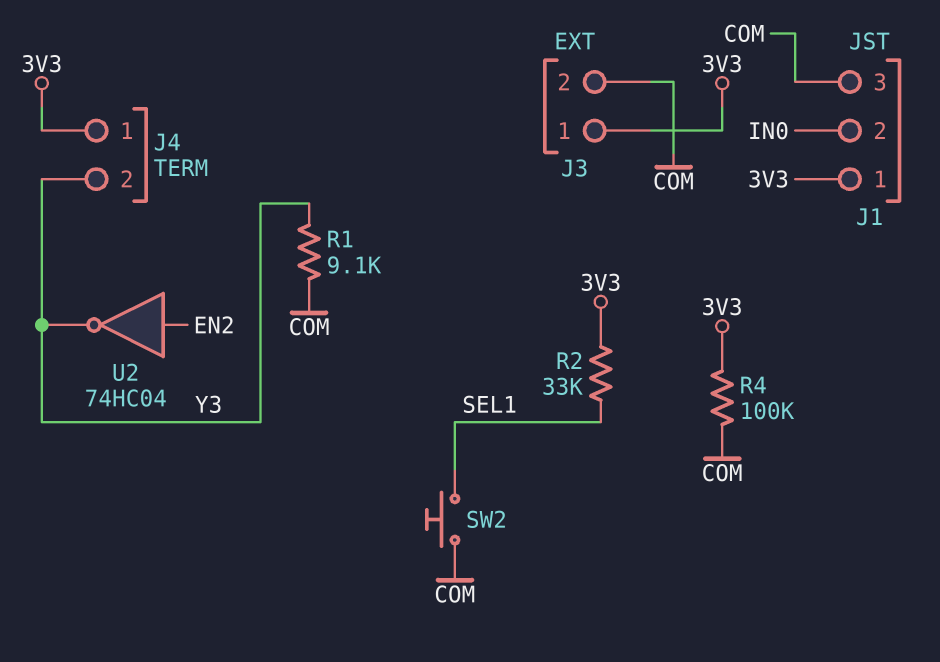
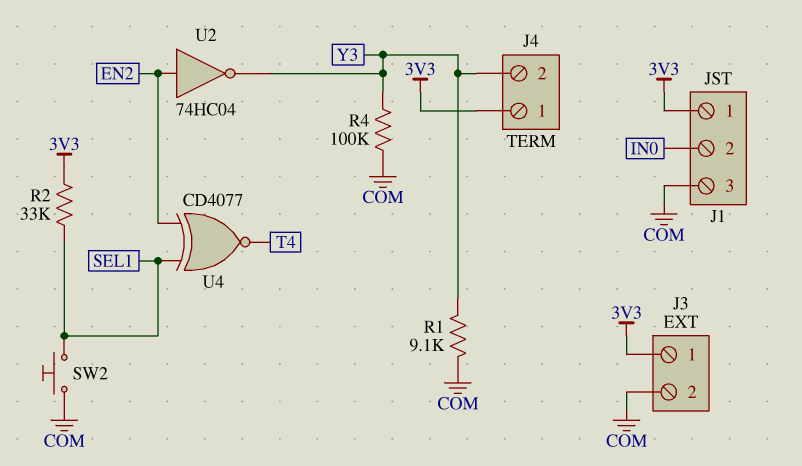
R4: 100k (3V3, COM) -> 100k (COM, Y3)
U4: none -> XNOR CD4077 (in EN2, in SEL1, out T4)

